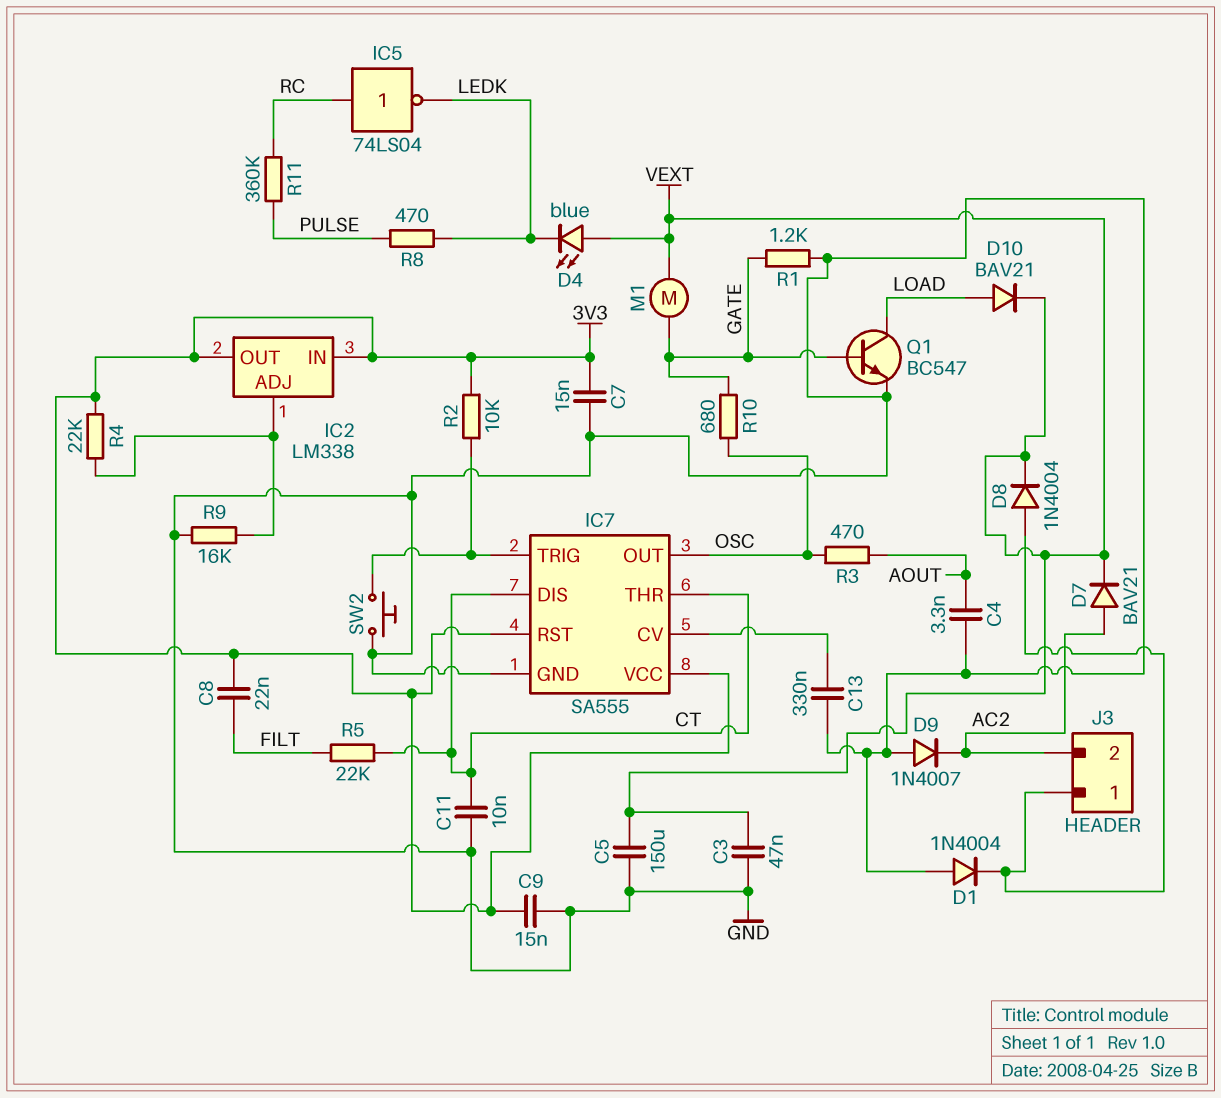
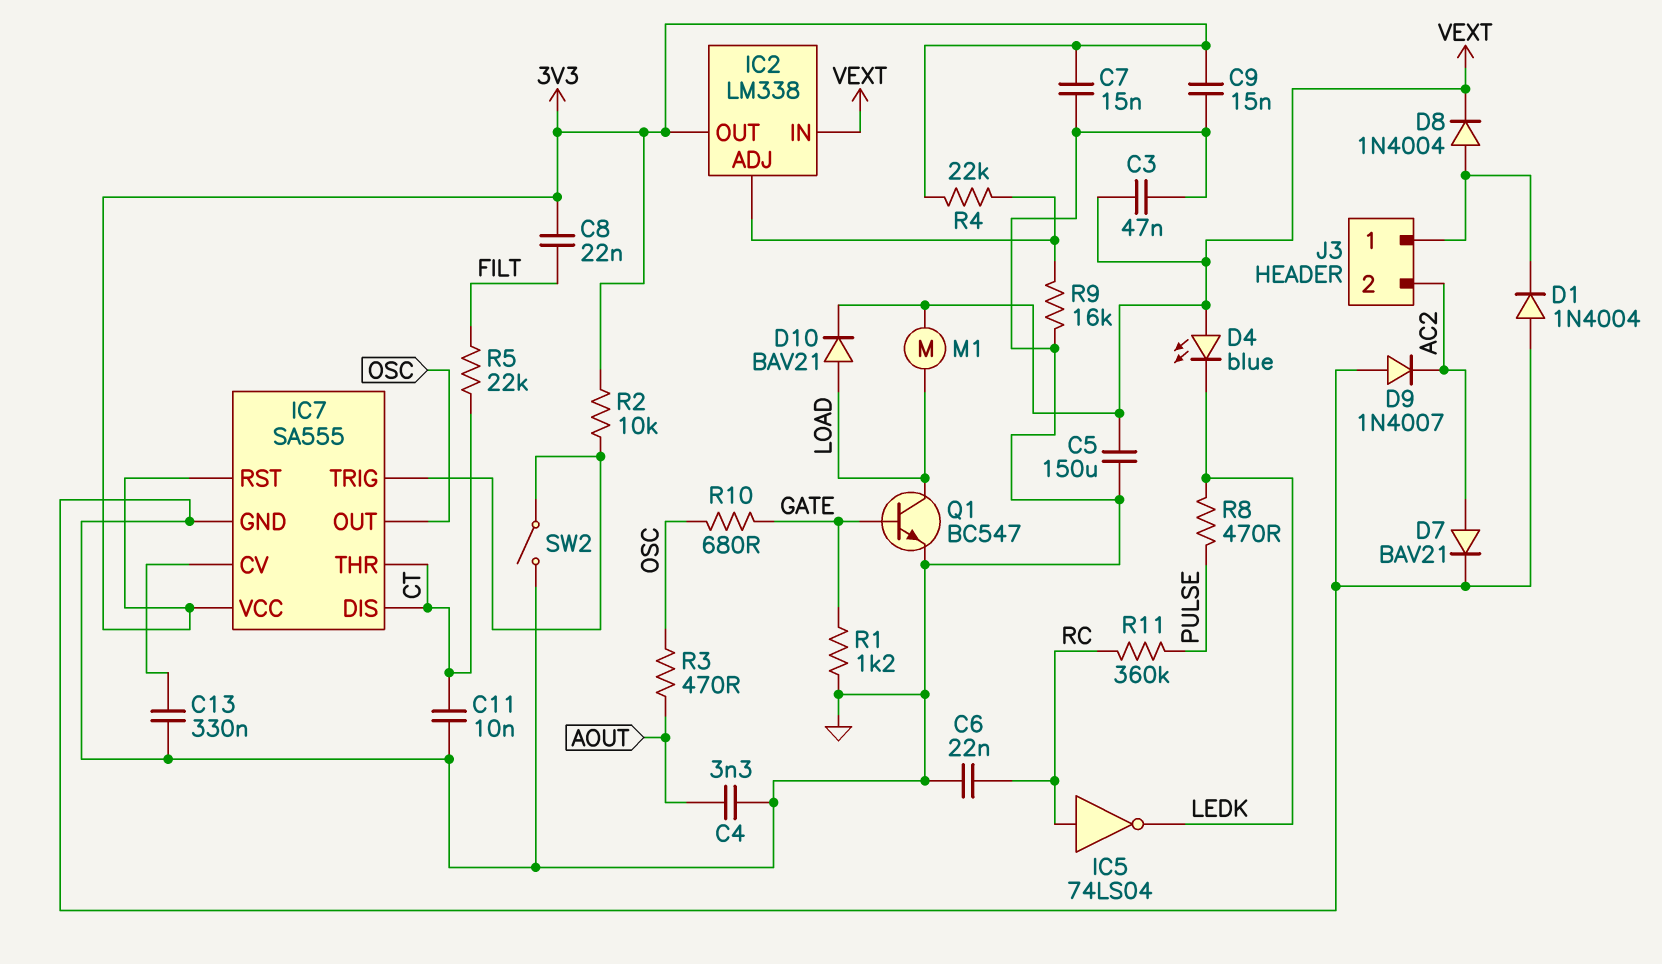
C6: none -> 22nF (GND, RC)
D7: diode BAV21 (A AC2, K VEXT) -> diode BAV21 (A AC2, K GND)
IC2 pin IN: 3V3 -> VEXT
M1: motor (GATE, VEXT) -> motor (LOAD, VEXT)
SW2: button (GND, IC7/TRIG) -> switch (GND, IC7/TRIG)

